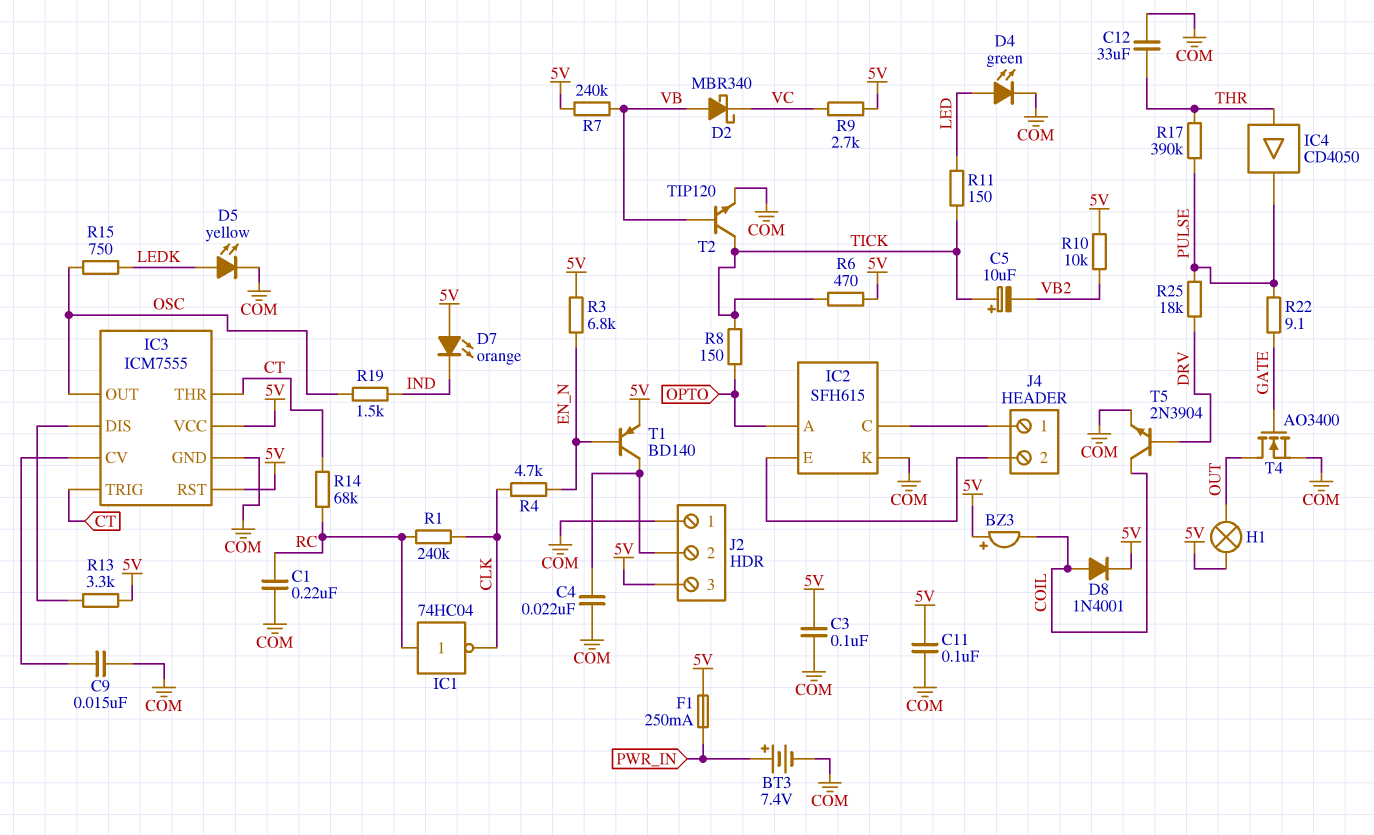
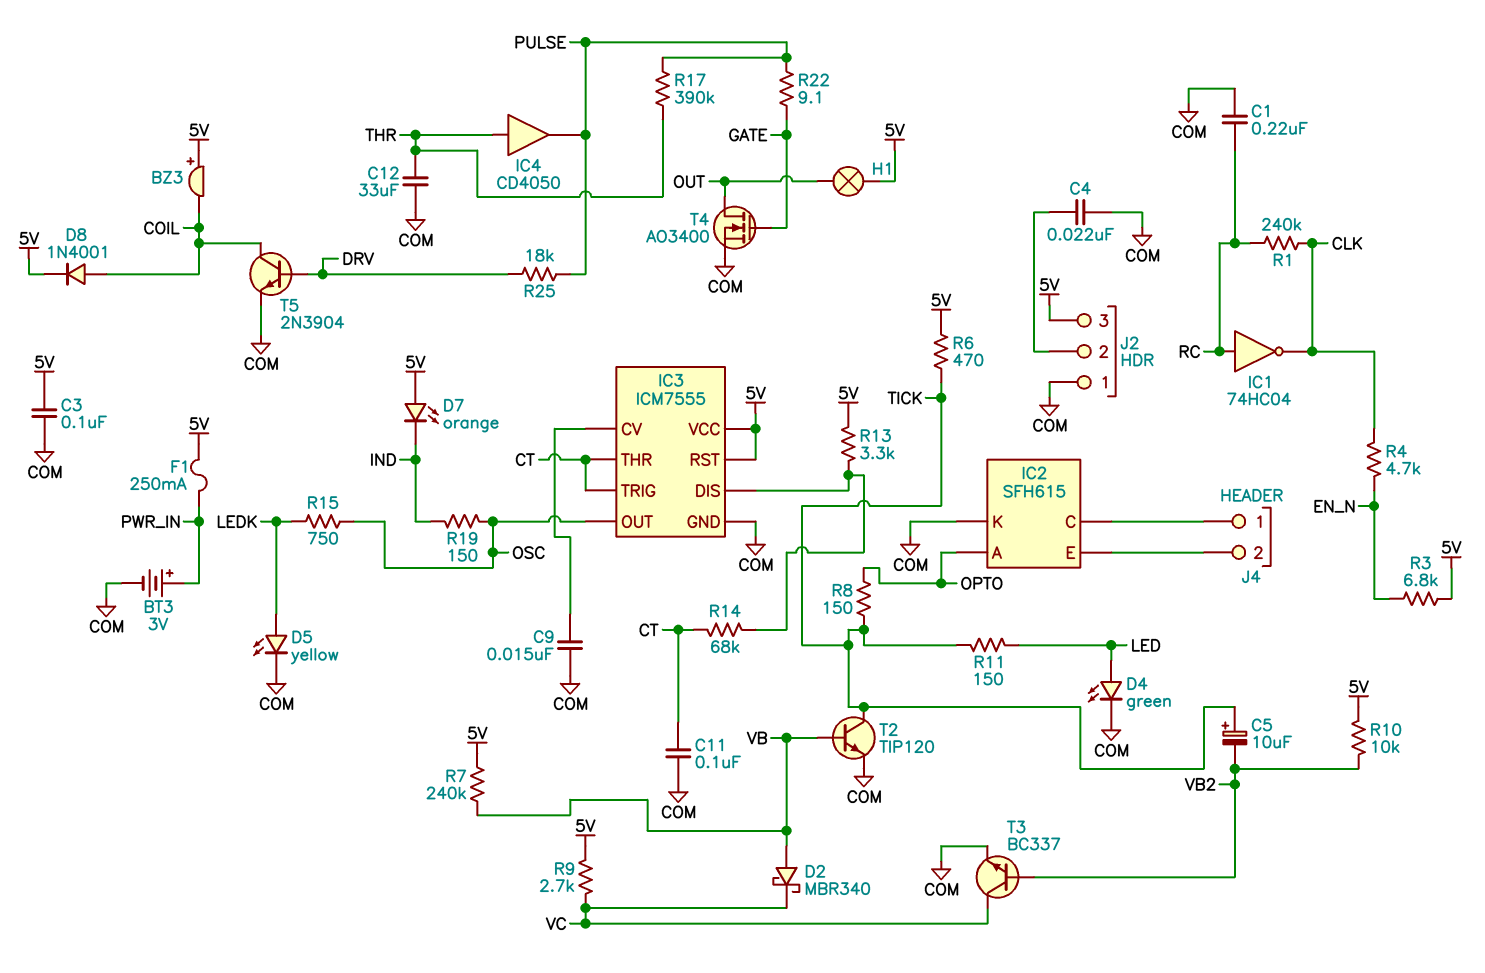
BT3: 7.4V (plus PWR_IN, minus COM) -> 3V (plus PWR_IN, minus COM)
C11: 100nF (5V, COM) -> 100nF (COM, CT)
R14: 68k (CT, RC) -> 68k (CT, IC3/DIS)
R19: 1.5k (IND, OSC) -> 150 (IND, OSC)
T1: PNP BD140 (B EN_N, C J2/2, E 5V) -> none
T3: none -> NPN BC337 (B VB2, C VC, E COM)

